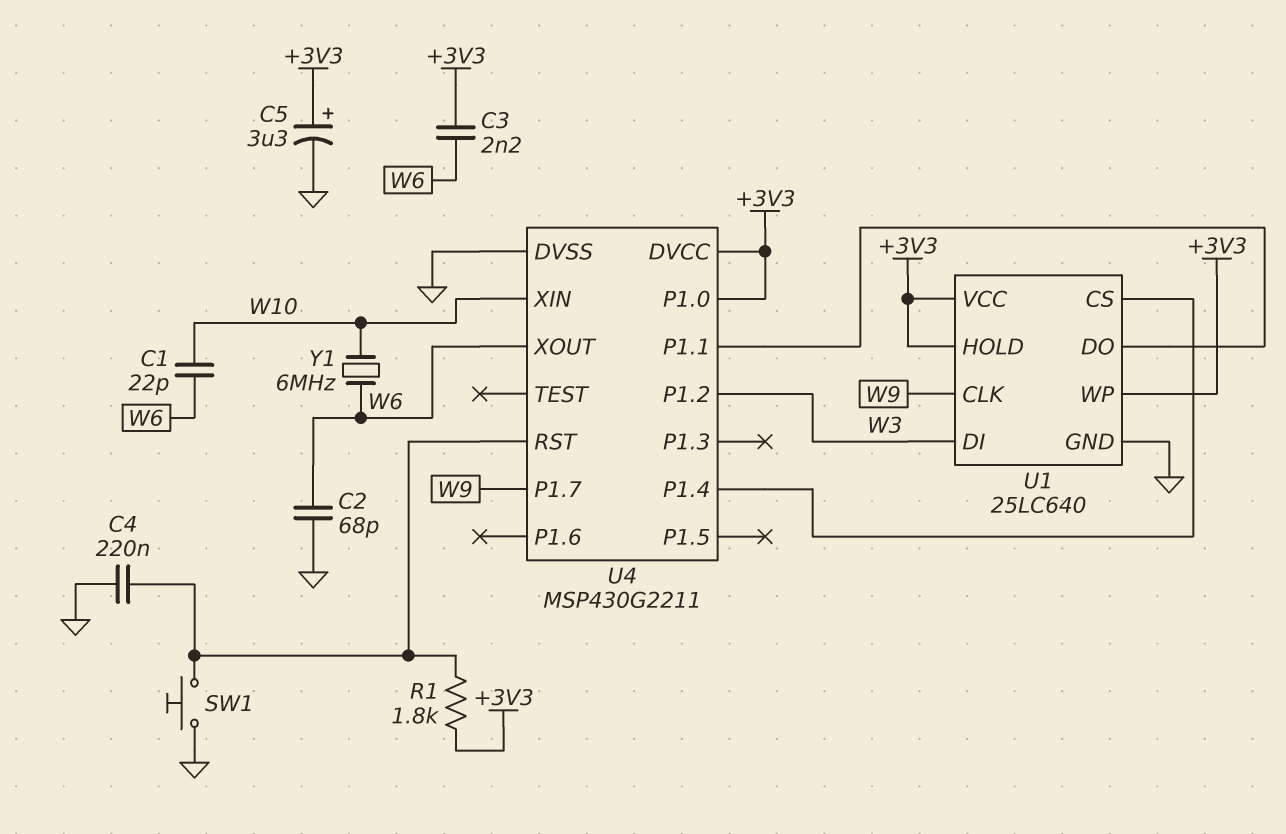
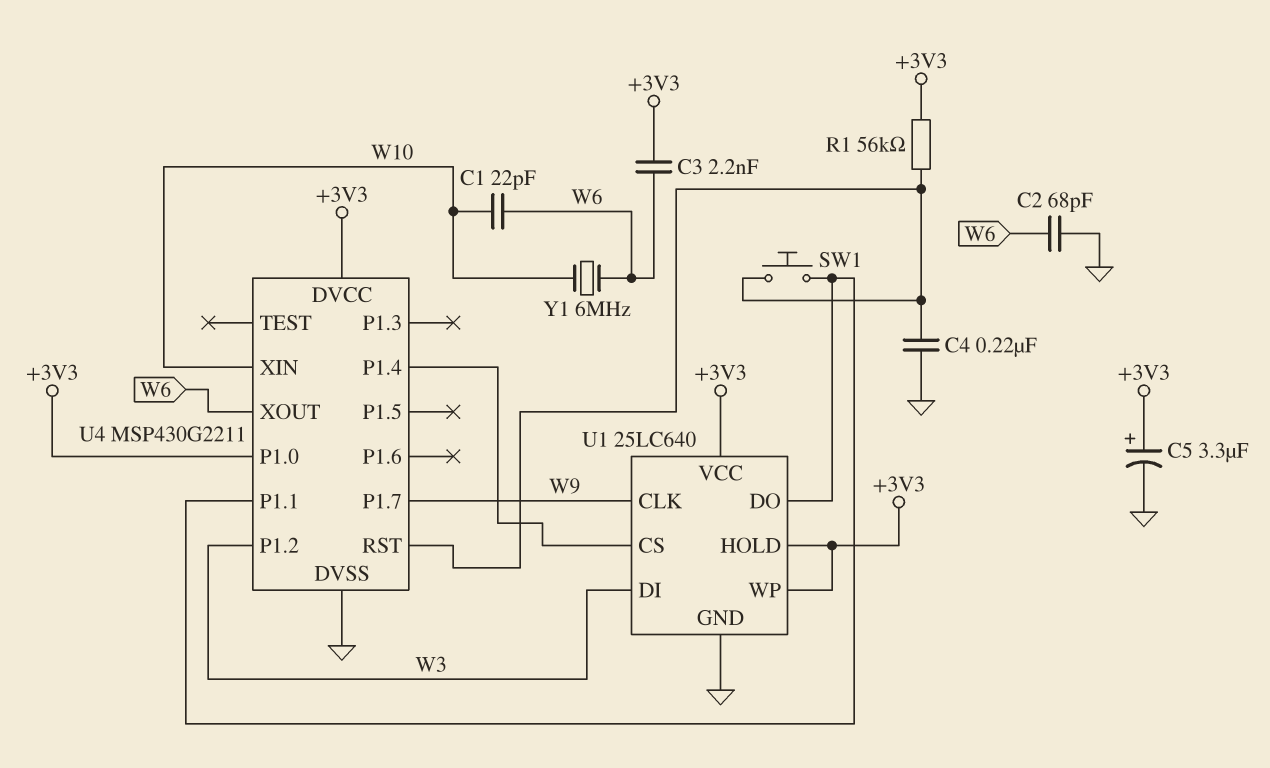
R1: 1.8k (+3V3, U4/RST) -> 56k (+3V3, U4/RST)
SW1: button (GND, U4/RST) -> button (U1/DO, U4/RST)

